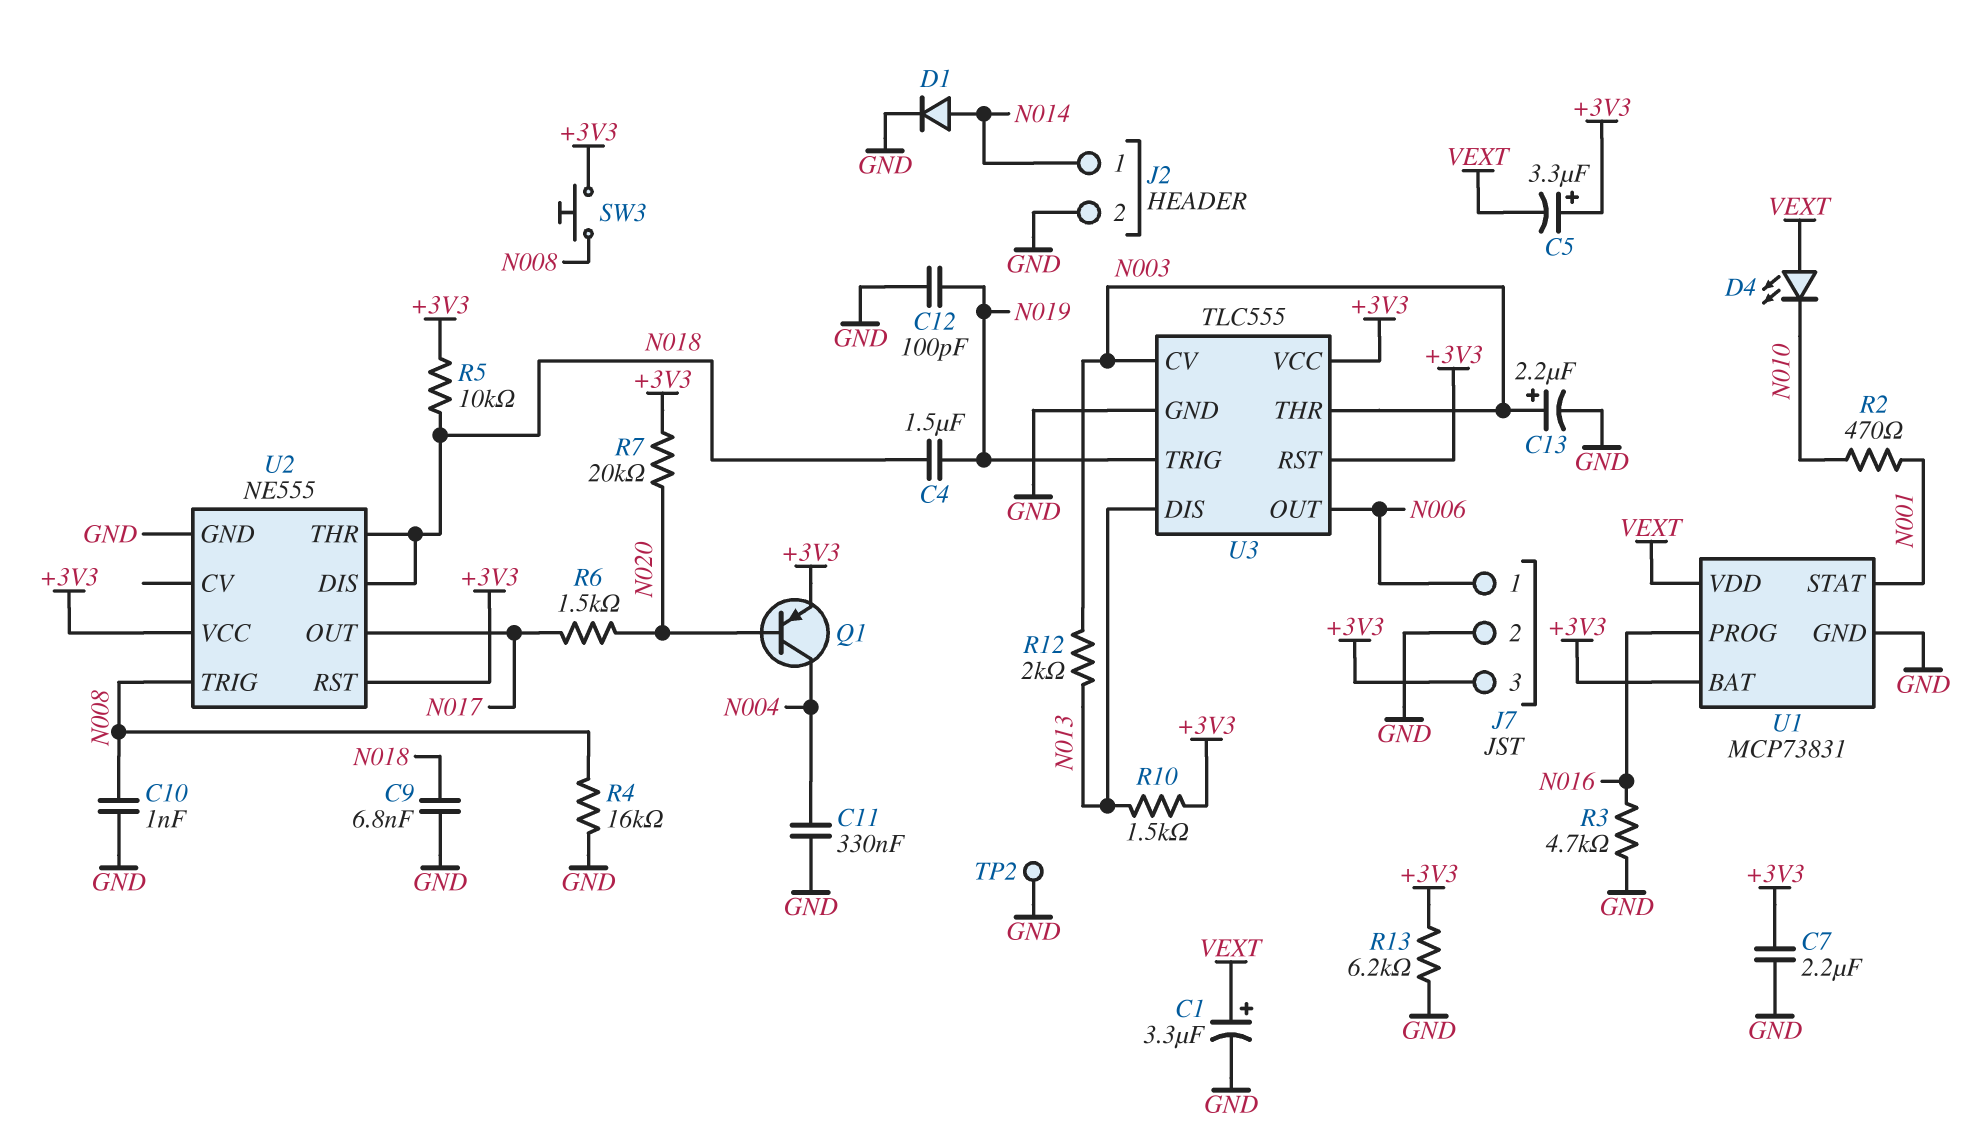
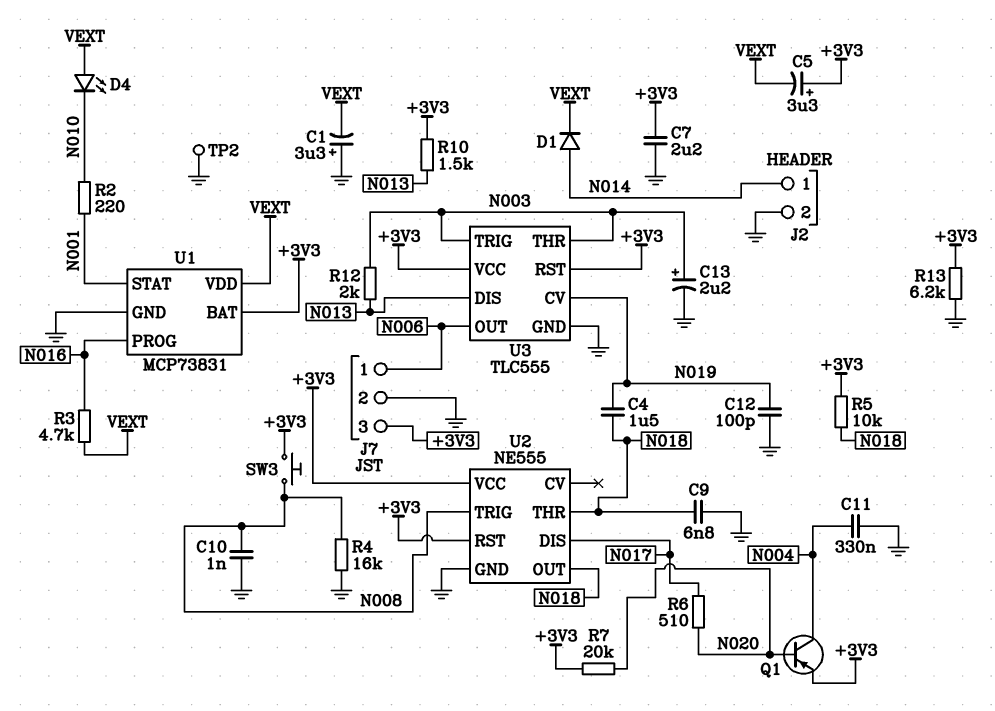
C1: 3.3uF (plus VEXT, minus GND) -> 3.3uF (plus GND, minus VEXT)
D1: diode (A N014, K GND) -> diode (A N014, K VEXT)
R2: 470 (N001, N010) -> 220 (N001, N010)
R3: 4.7k (GND, N016) -> 4.7k (N016, VEXT)
R6: 1.5k (N017, N020) -> 510 (N017, N020)
U2 pin DIS: N018 -> N017
U2 pin OUT: N017 -> N018
U3 pin CV: N003 -> N019
U3 pin TRIG: N019 -> N003

